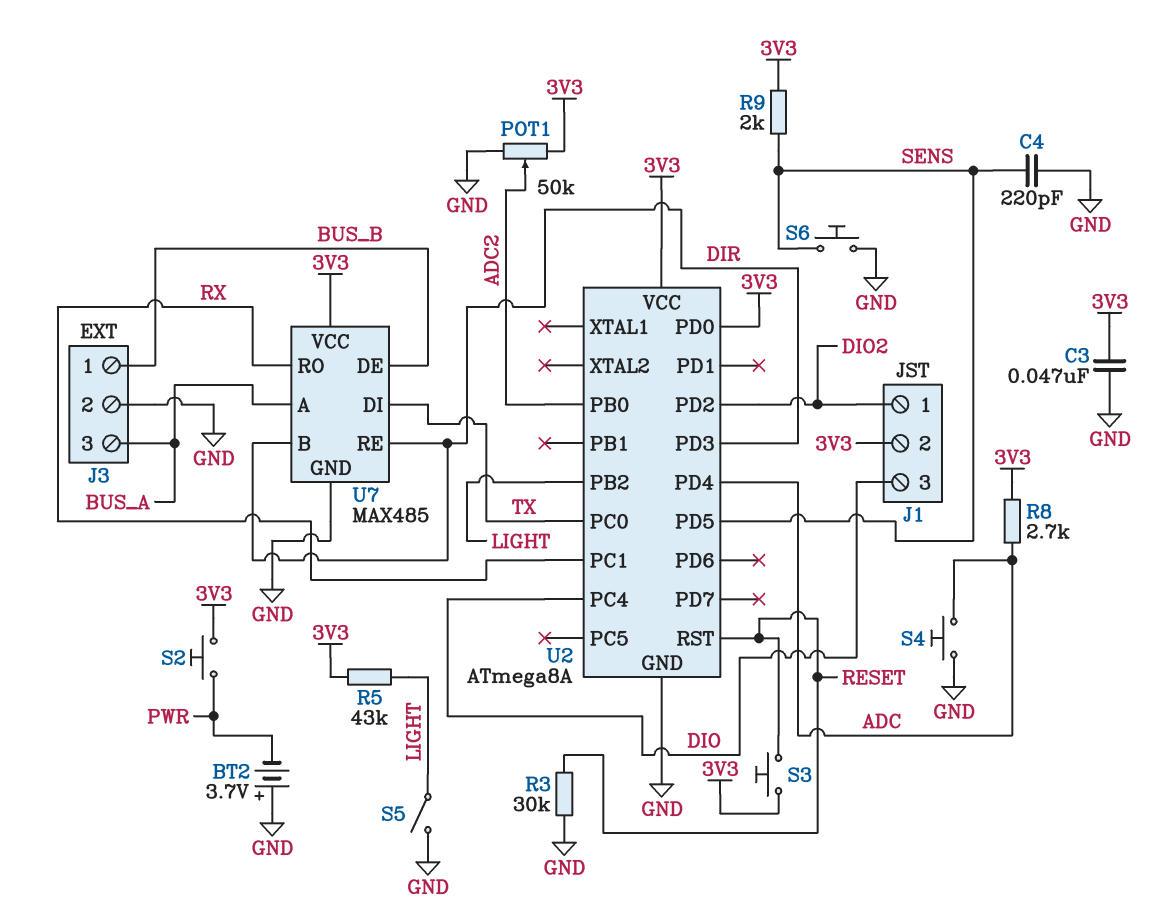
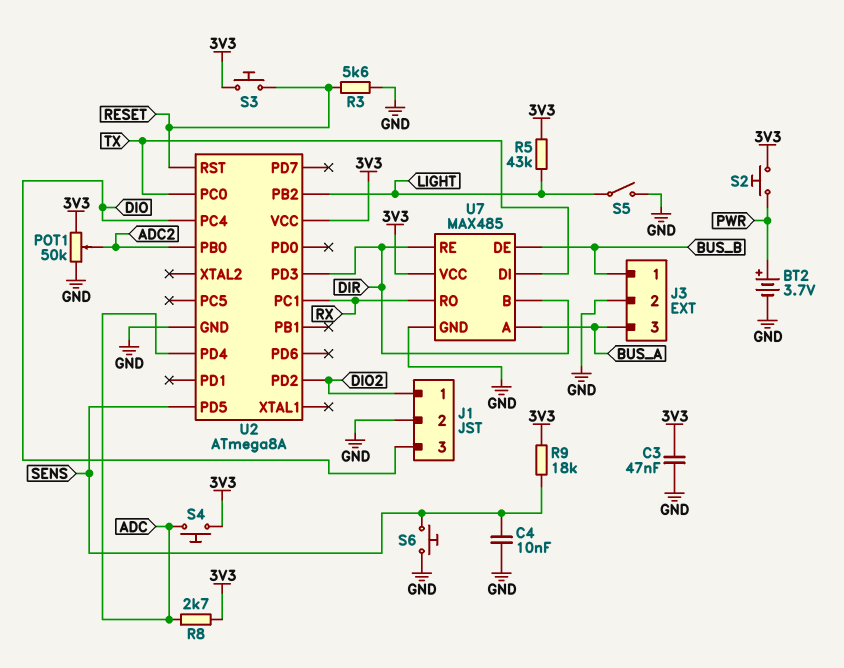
BT2: 3.7V (plus GND, minus PWR) -> 3.7V (plus PWR, minus GND)
C4: 220pF (GND, SENS) -> 10nF (GND, SENS)
J1 pin 2: 3V3 -> GND
R3: 30k (GND, RESET) -> 5.6k (GND, RESET)
R9: 2k (3V3, SENS) -> 18k (3V3, SENS)
S4: button (ADC, GND) -> button (3V3, ADC)
U2 pin PD0: 3V3 -> none

